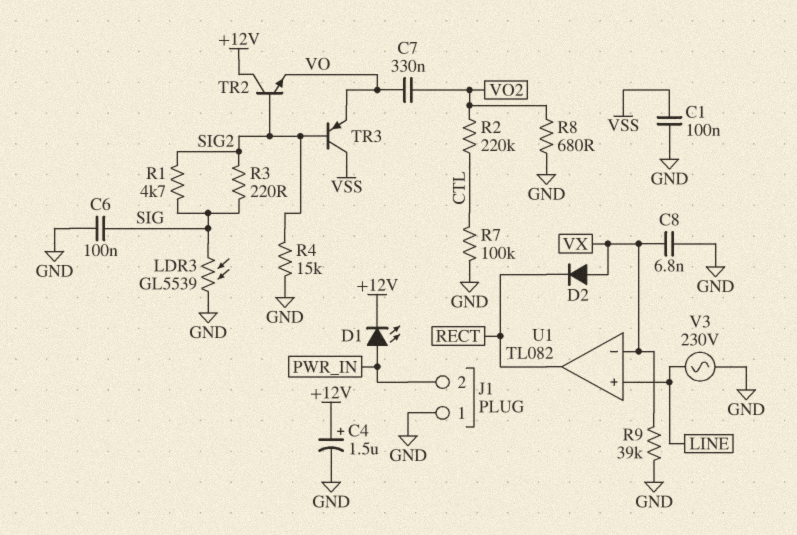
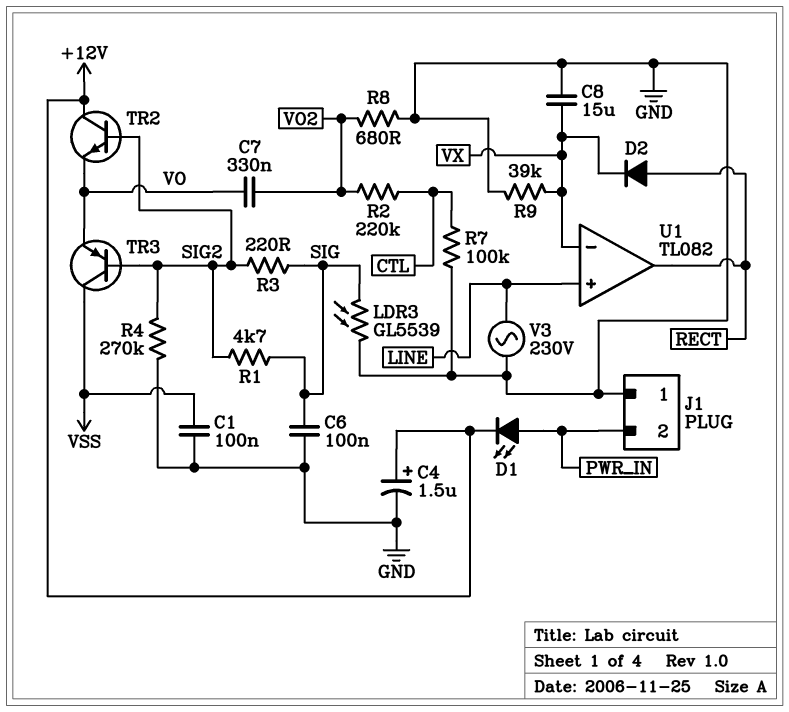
C8: 6.8nF (GND, VX) -> 15uF (GND, VX)
D2: diode (A VX, K RECT) -> diode (A RECT, K VX)
R4: 15k (GND, SIG2) -> 270k (GND, SIG2)

